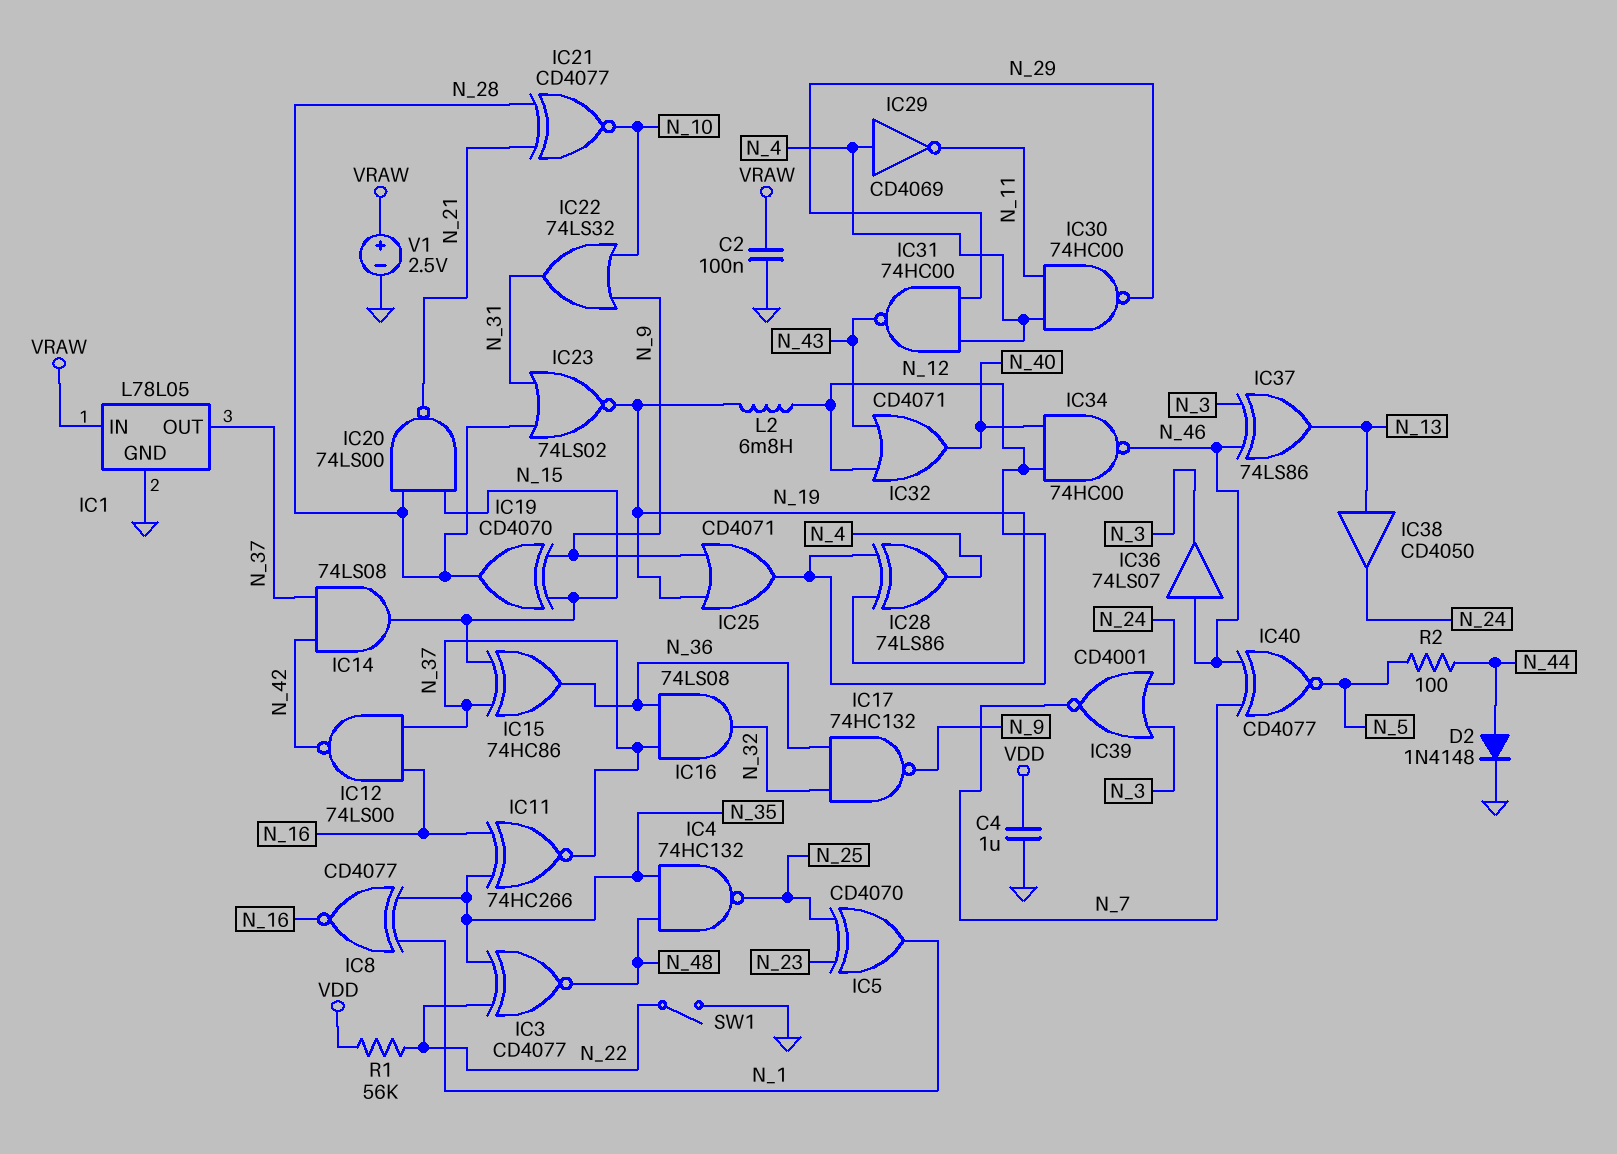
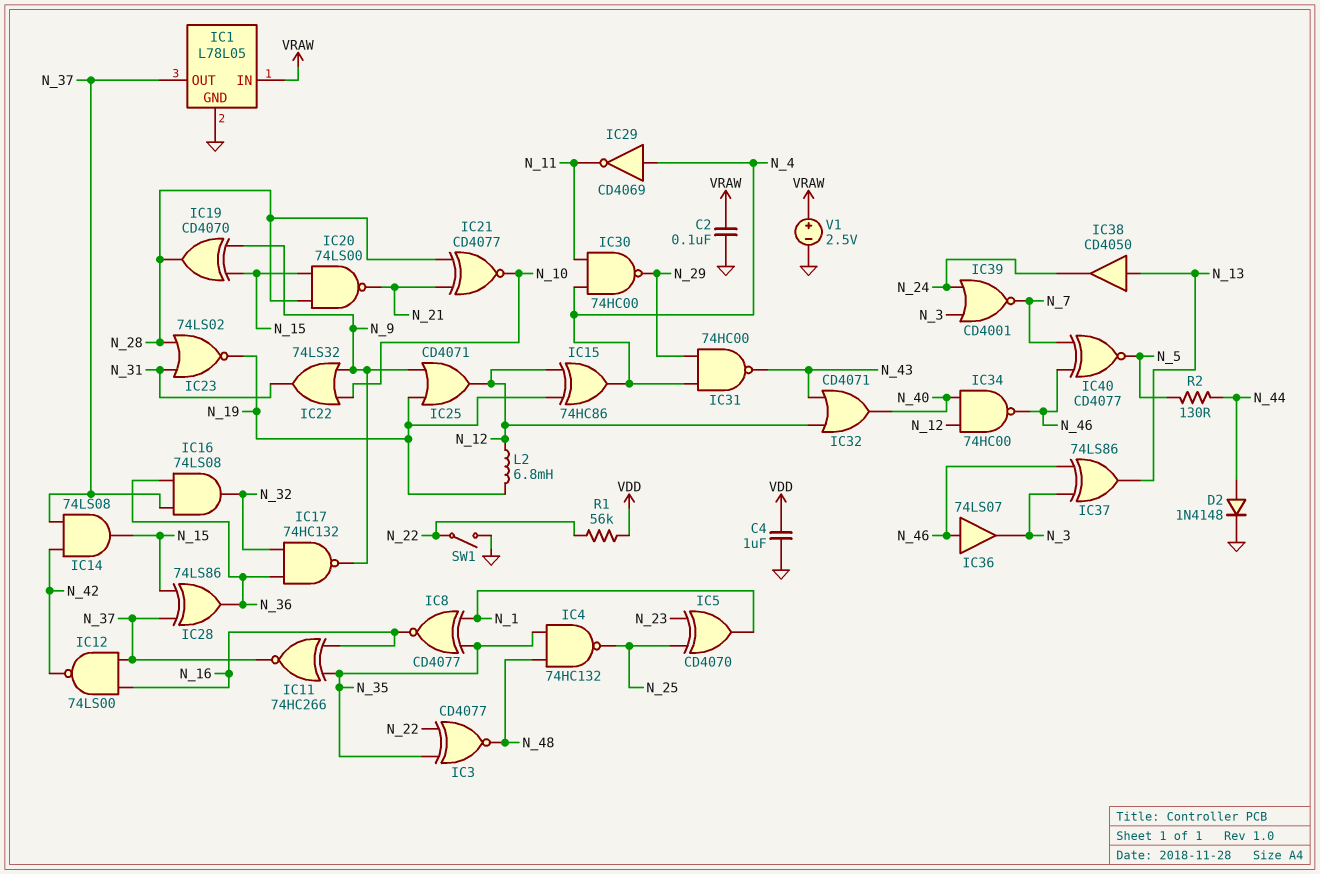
IC15: XOR 74HC86 (in N_15, in N_37, out N_36) -> XOR 74HC86 (in N_12, in N_19, out N_4)
IC28: XOR 74LS86 (in N_12, in N_19, out N_4) -> XOR 74LS86 (in N_15, in N_37, out N_36)
R2: 100 (N_5, N_44) -> 130 (N_5, N_44)

